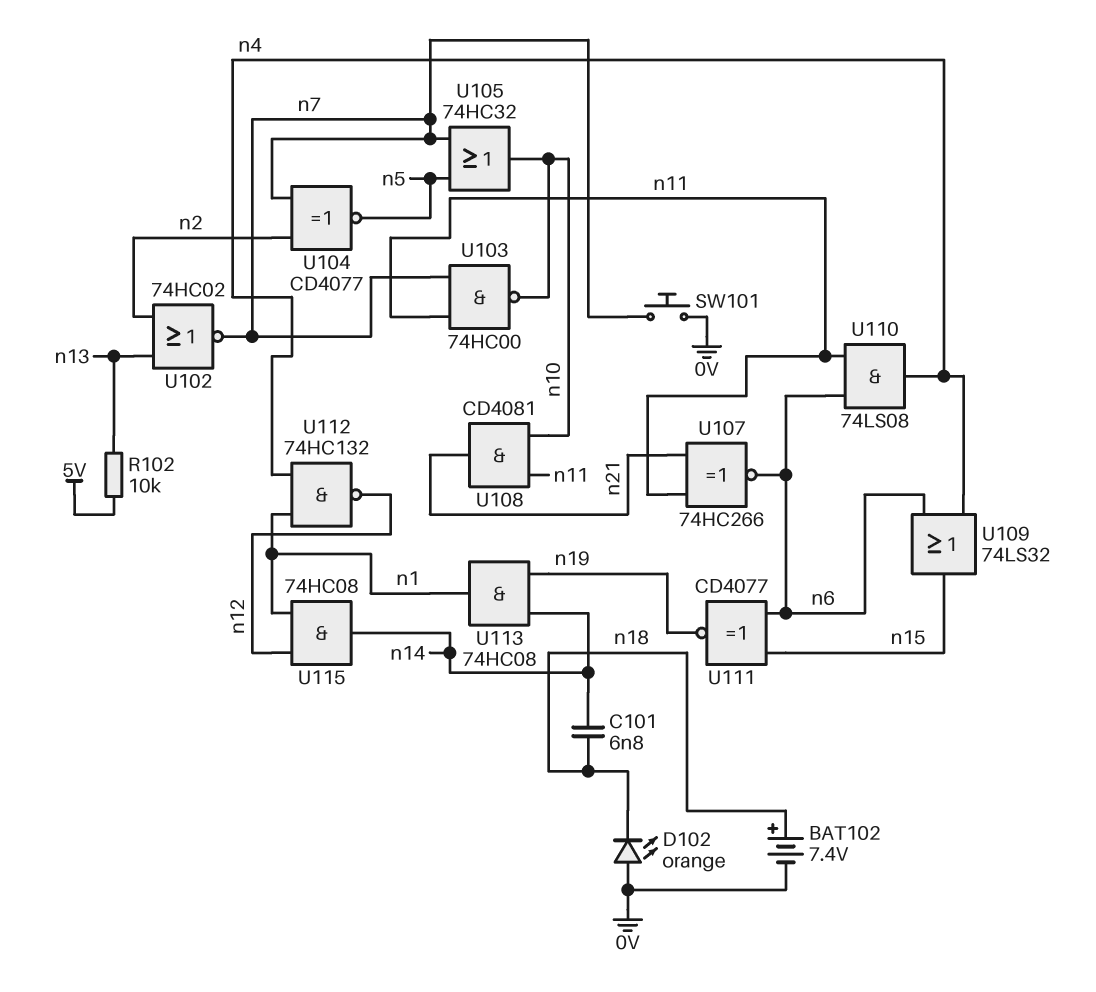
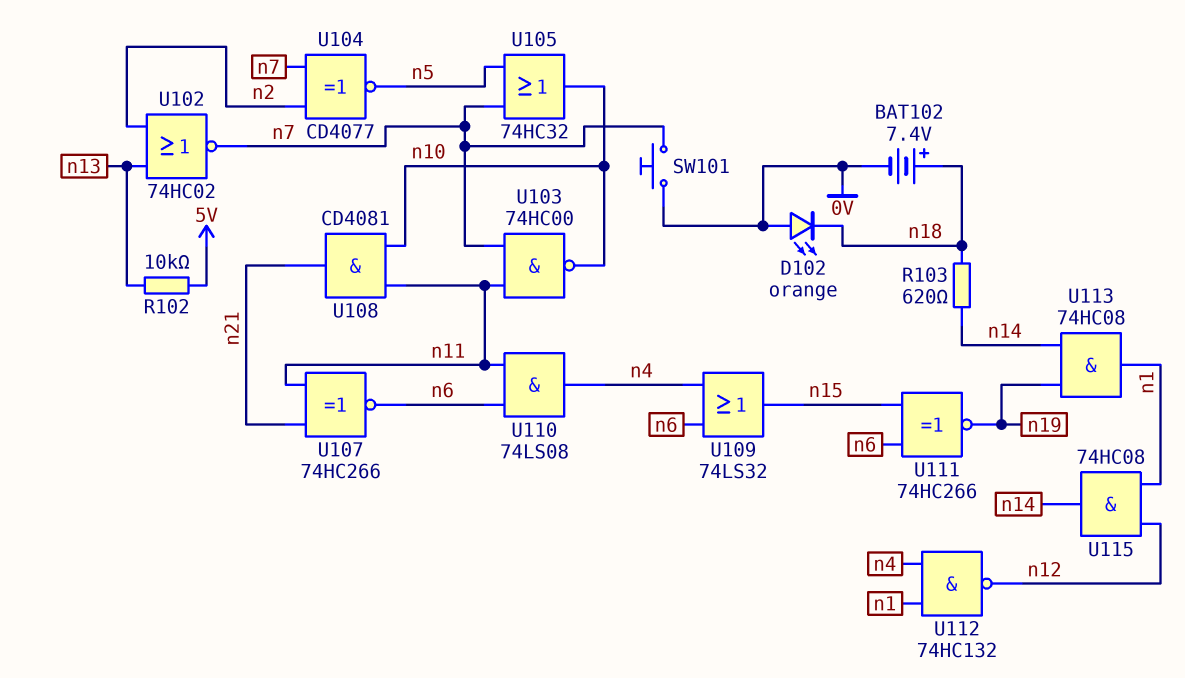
C101: 6.8nF (n14, n18) -> none
R103: none -> 620 (n14, n18)
U111: XNOR CD4077 (in n6, in n15, out n19) -> XNOR 74HC266 (in n6, in n15, out n19)

